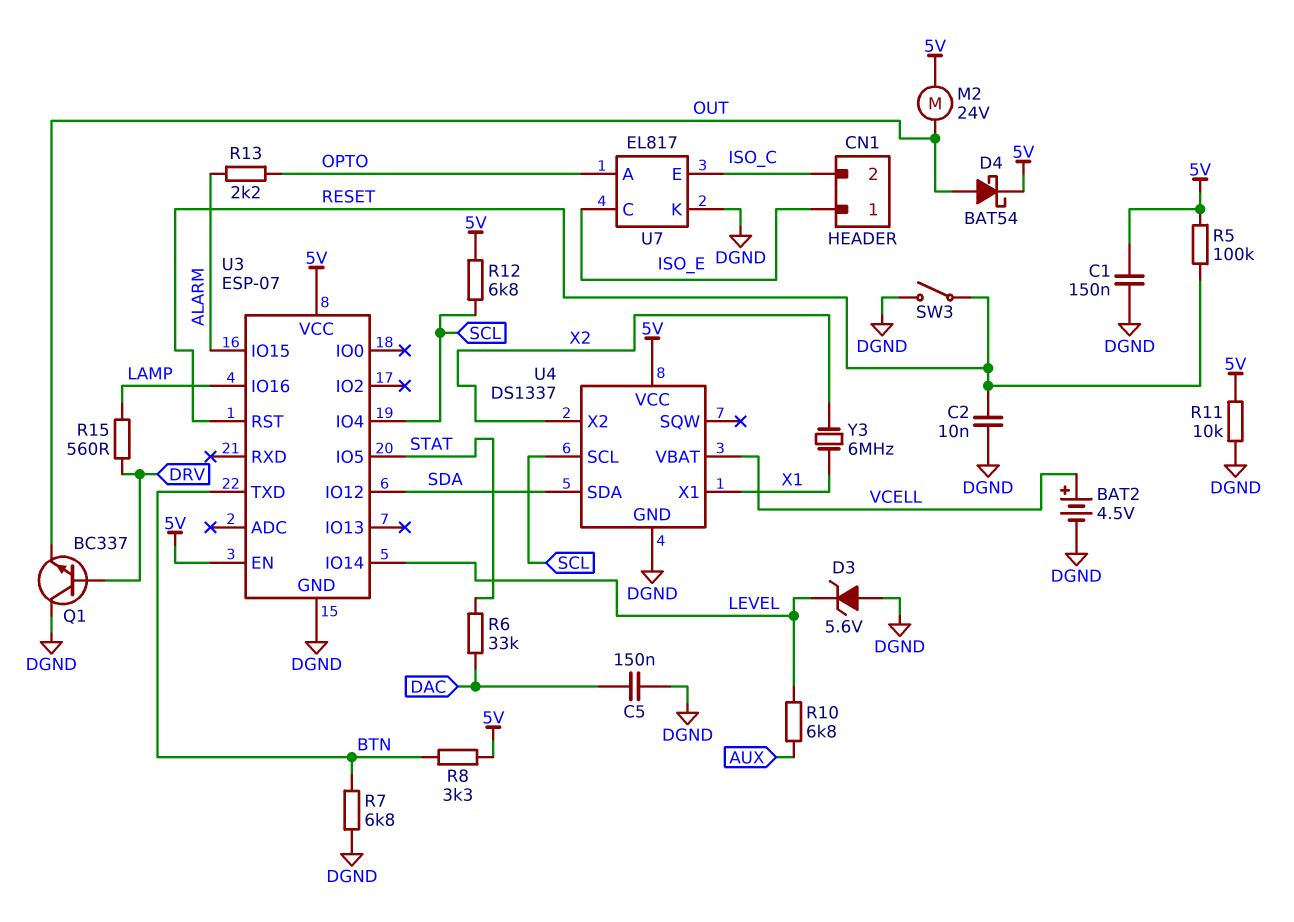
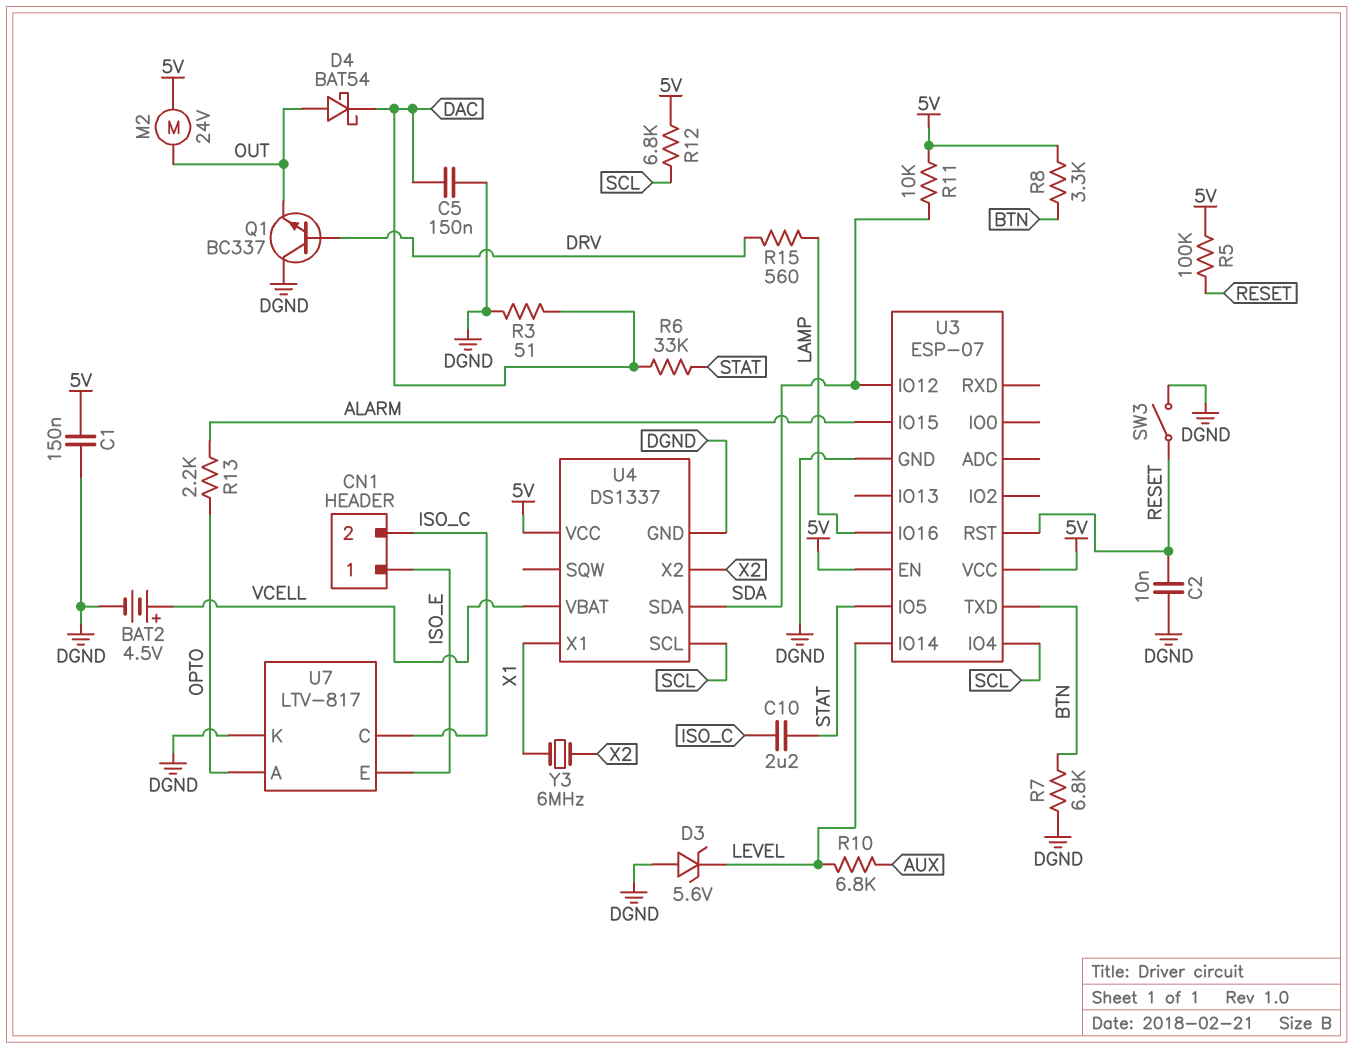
C10: none -> 2.2uF (ISO_C, STAT)
D4: schottky BAT54 (A OUT, K 5V) -> schottky BAT54 (A OUT, K DAC)
R3: none -> 51 (DAC, DGND)
R11: 10k (5V, DGND) -> 10k (5V, SDA)
U7: EL817 -> LTV-817
U7 pin C: ISO_E -> ISO_C
U7 pin E: ISO_C -> ISO_E

